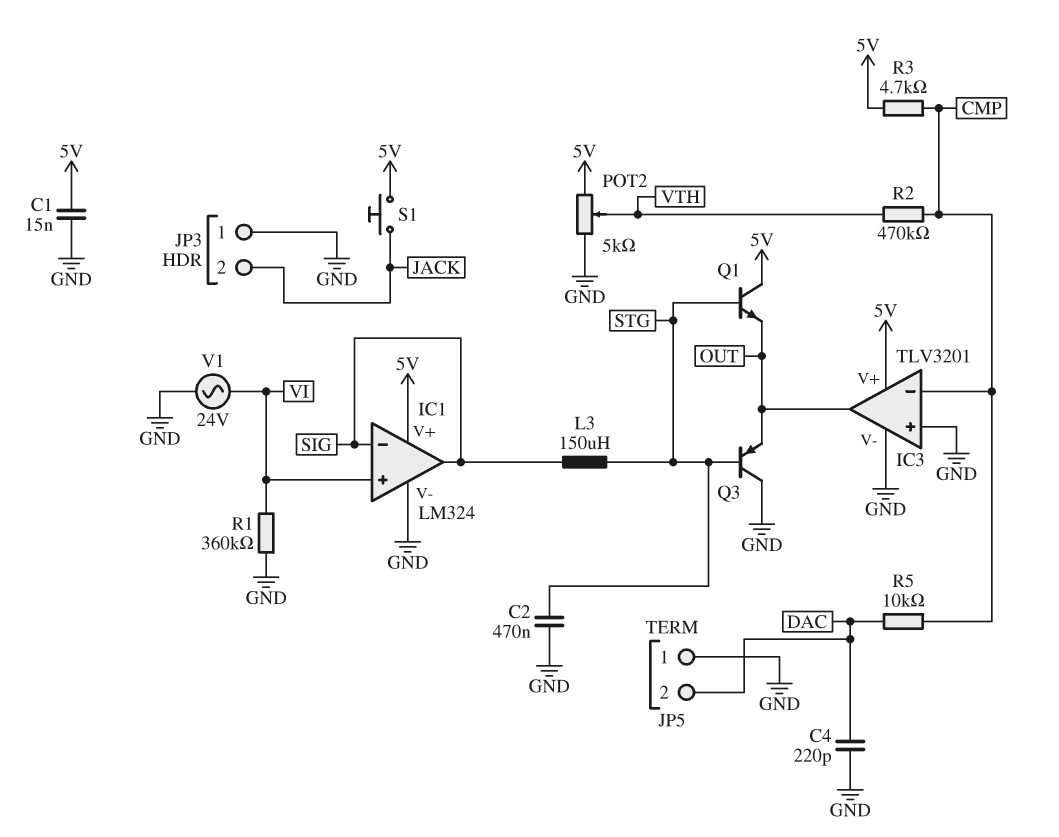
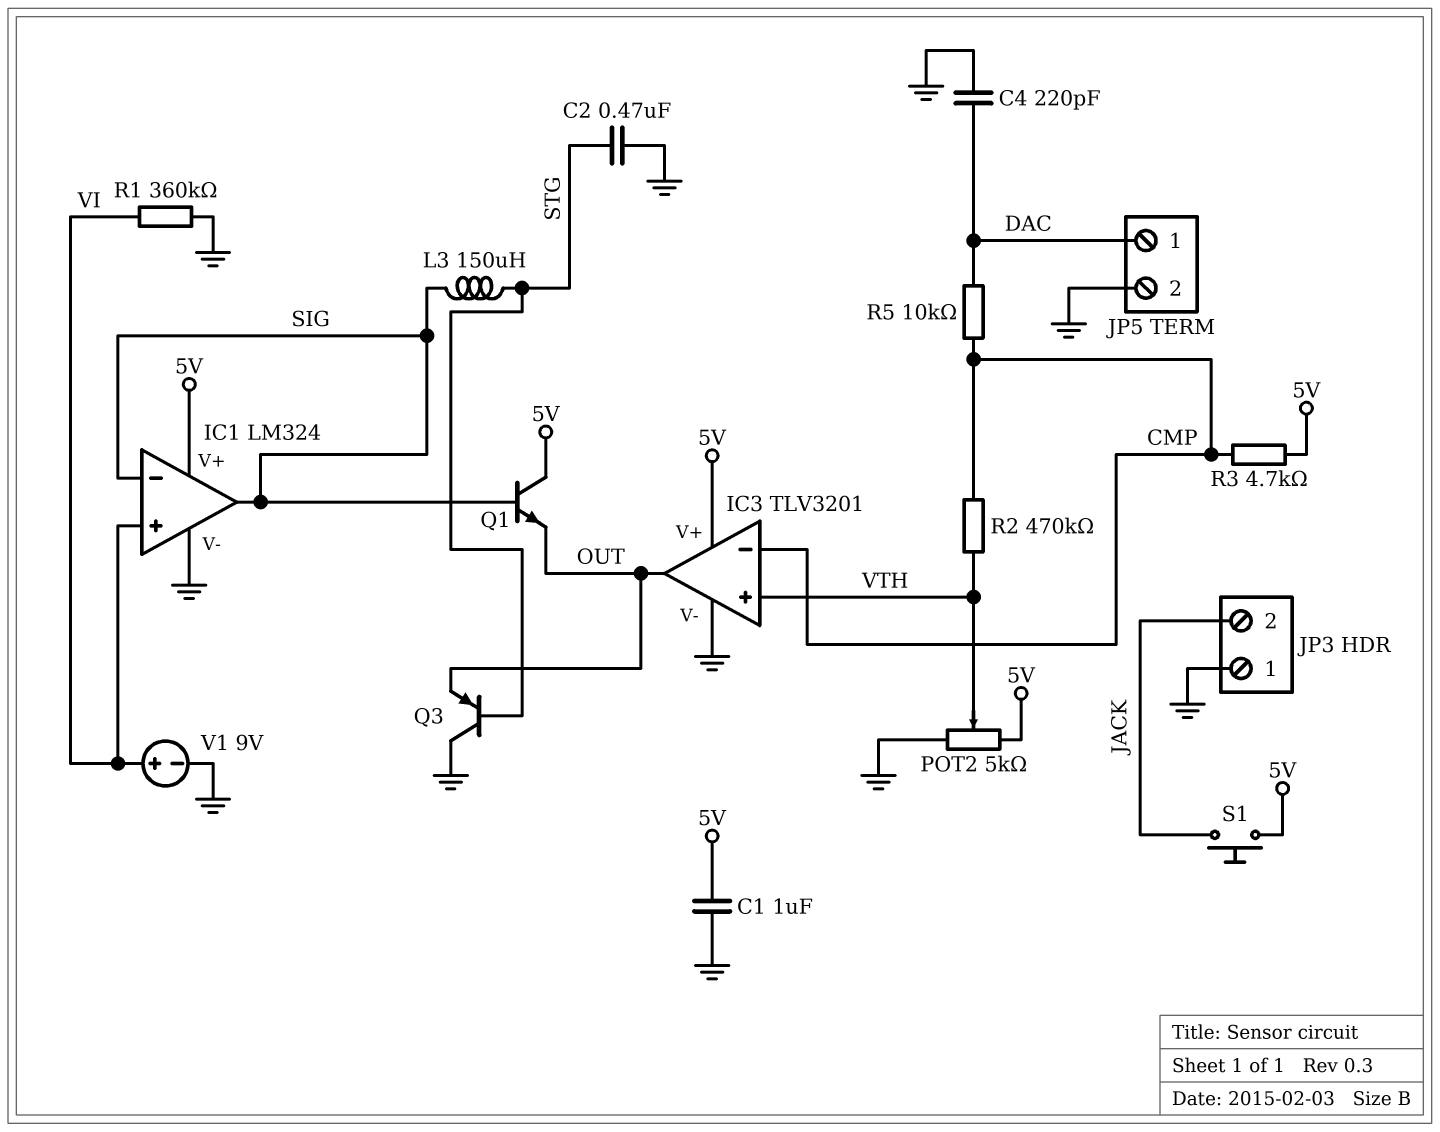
C1: 15nF (5V, GND) -> 1uF (5V, GND)
IC3 pin in+: GND -> VTH
JP5 pin 1: GND -> DAC
JP5 pin 2: DAC -> GND
Q1: NPN (B STG, C 5V, E OUT) -> NPN (B SIG, C 5V, E OUT)
V1: AC 24V (GND, VI) -> 9V (plus VI, minus GND)

